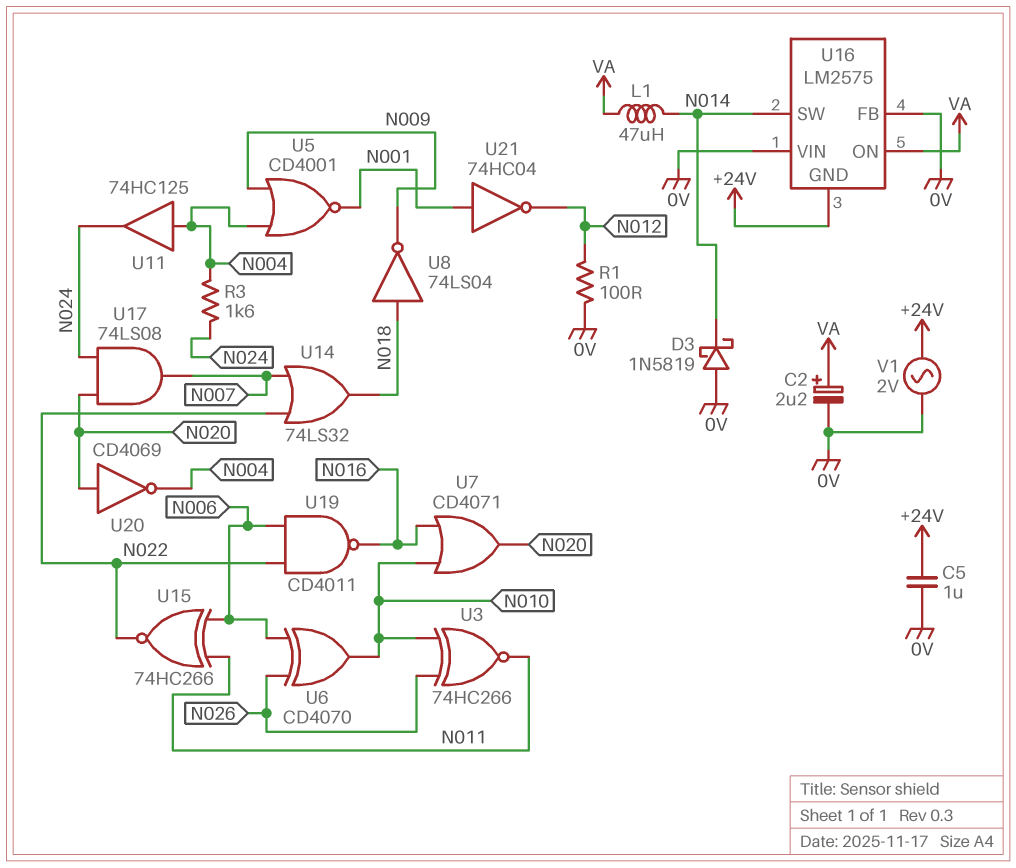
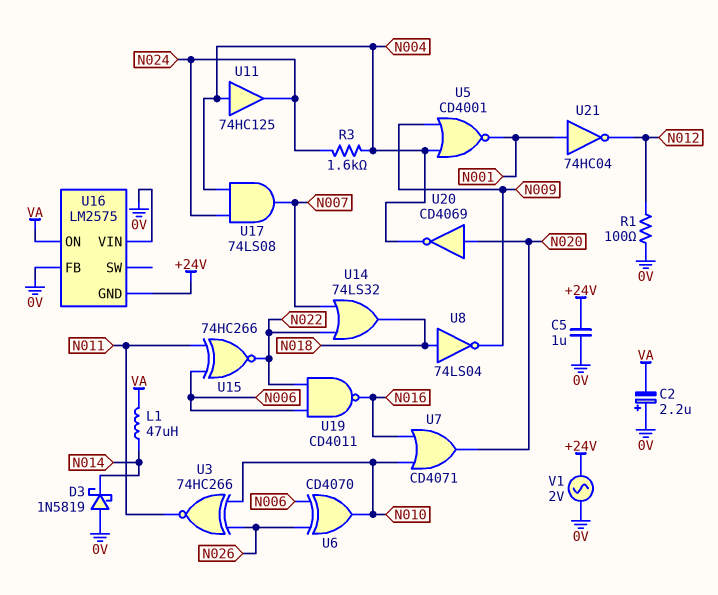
C2: 2.2uF (plus VA, minus 0V) -> 2.2uF (plus 0V, minus VA)
U16 pin SW: N014 -> none
U17: AND 74LS08 (in N020, in N024, out N007) -> AND 74LS08 (in N004, in N024, out N007)

